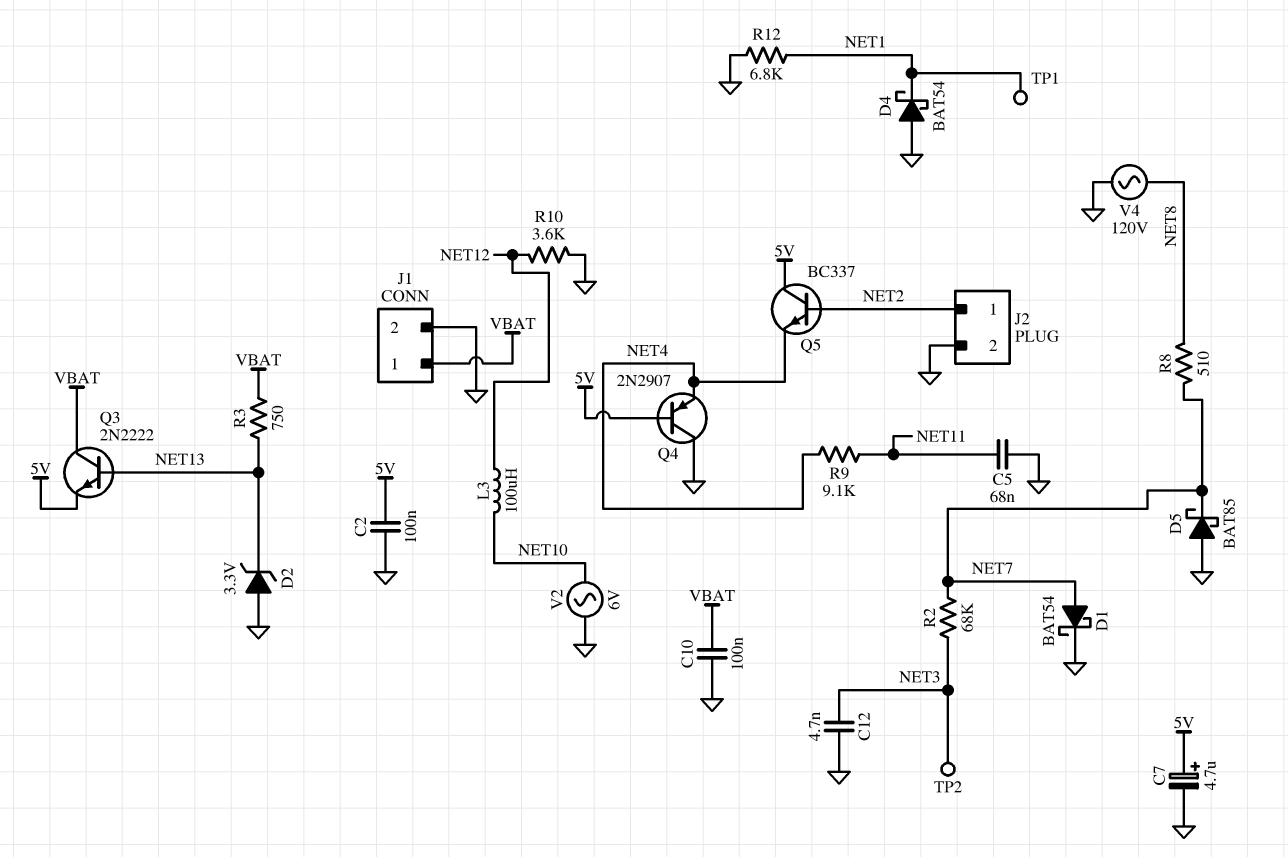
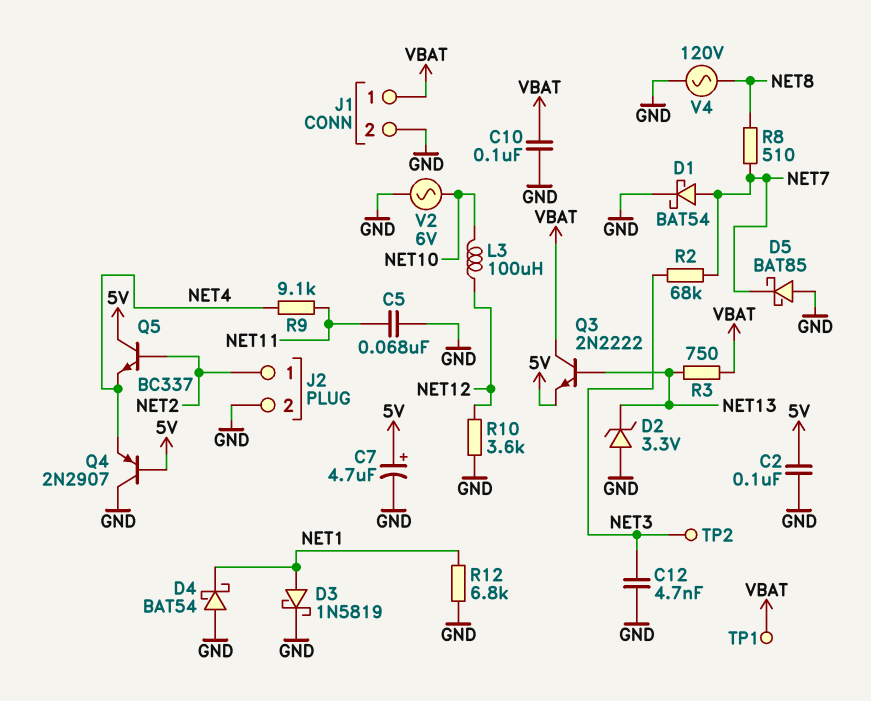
D3: none -> schottky 1N5819 (A NET1, K GND)
TP1: test point (NET1) -> test point (VBAT)

